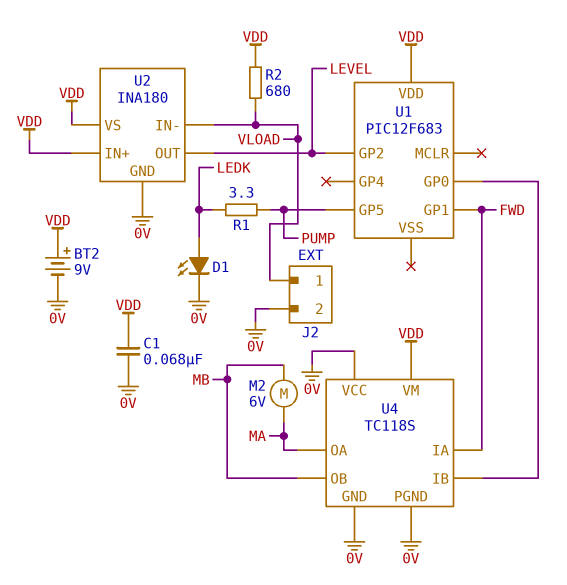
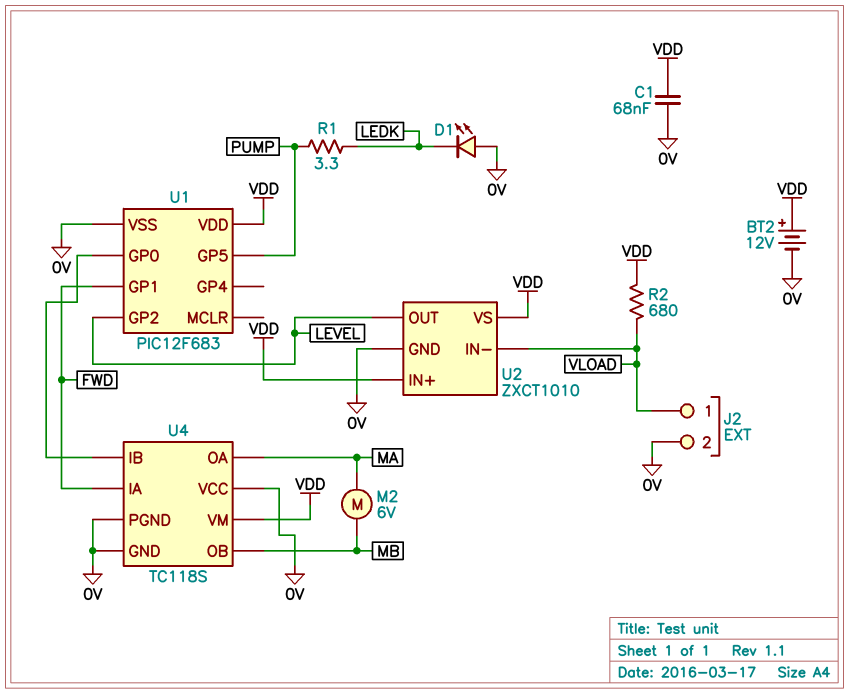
BT2: 9V (plus VDD, minus 0V) -> 12V (plus VDD, minus 0V)
D1: LED (A LEDK, K 0V) -> LED (A 0V, K LEDK)
U1 pin VSS: none -> 0V
U2: INA180 -> ZXCT1010

